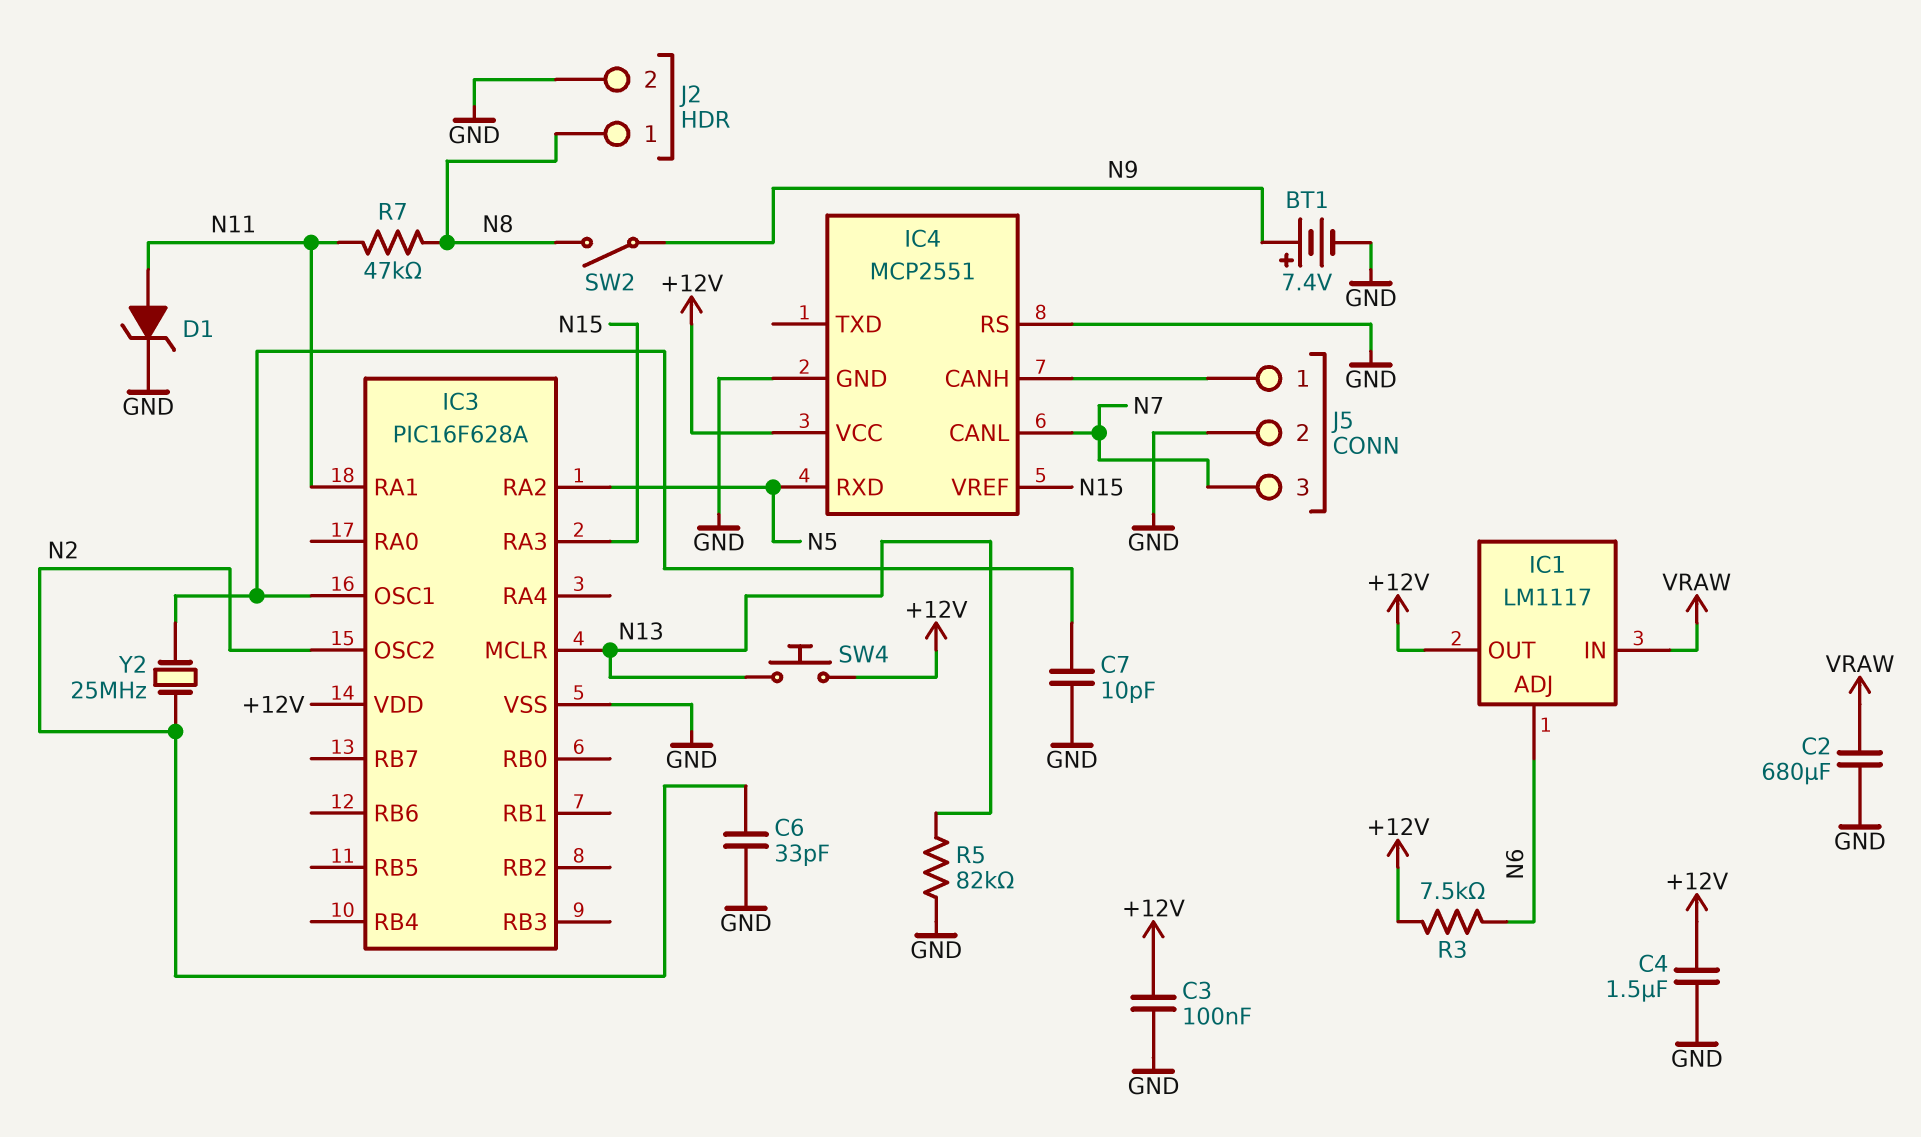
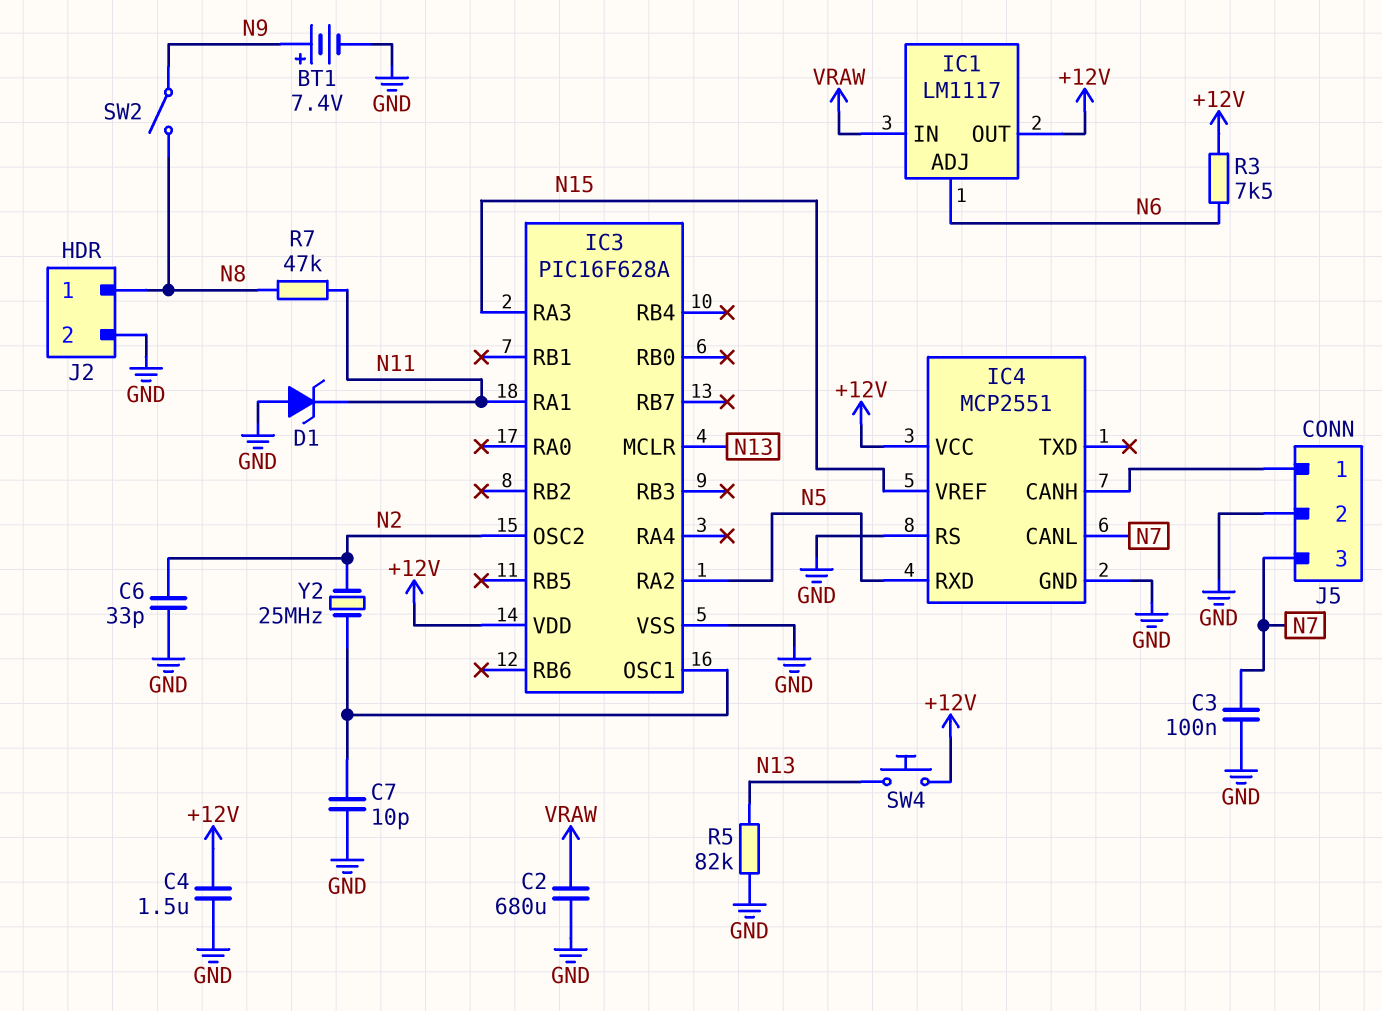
C3: 100nF (+12V, GND) -> 100nF (GND, N7)
D1: zener (A N11, K GND) -> zener (A GND, K N11)

